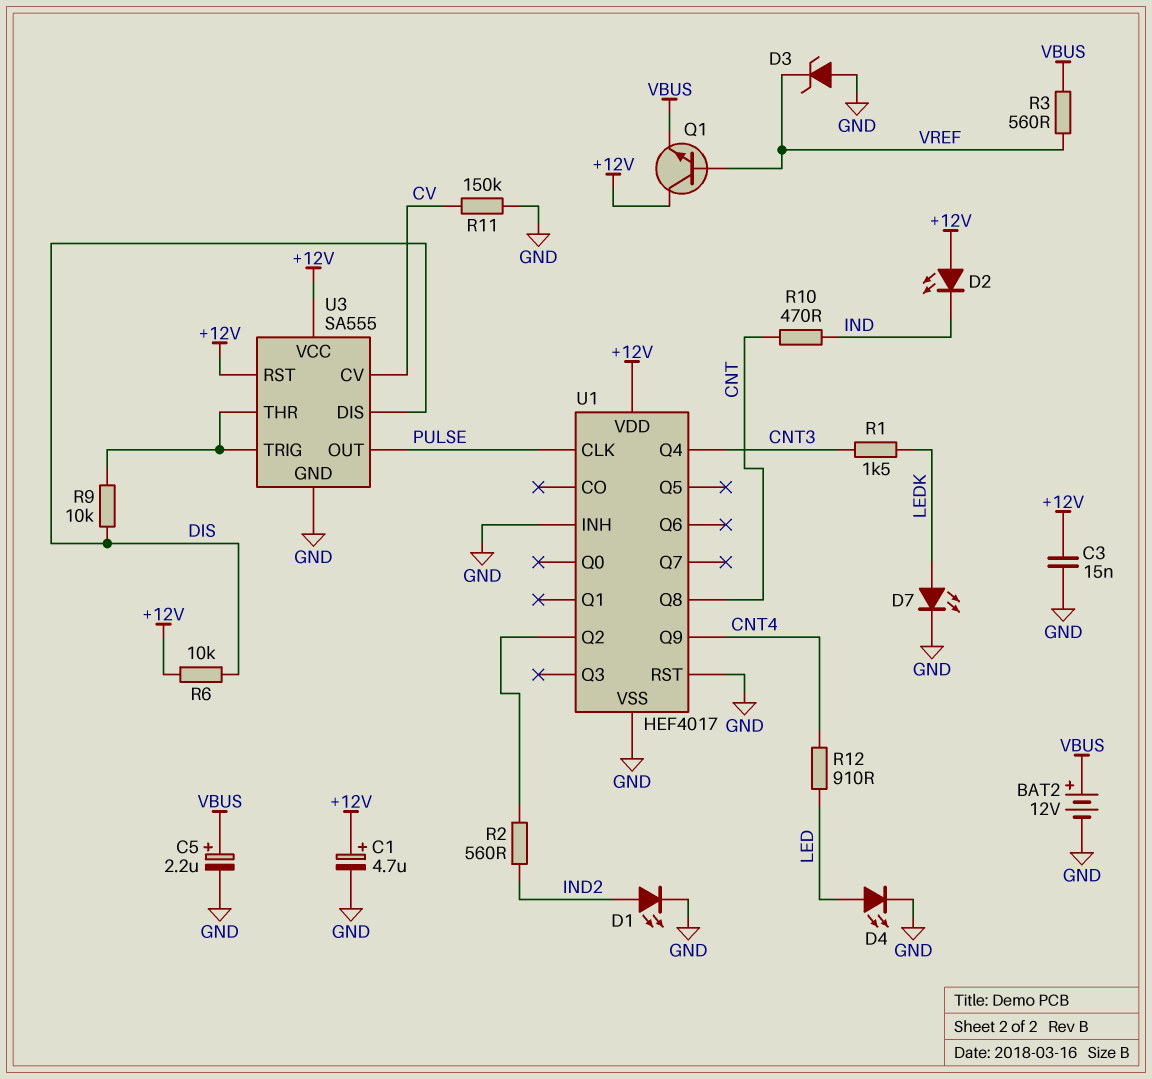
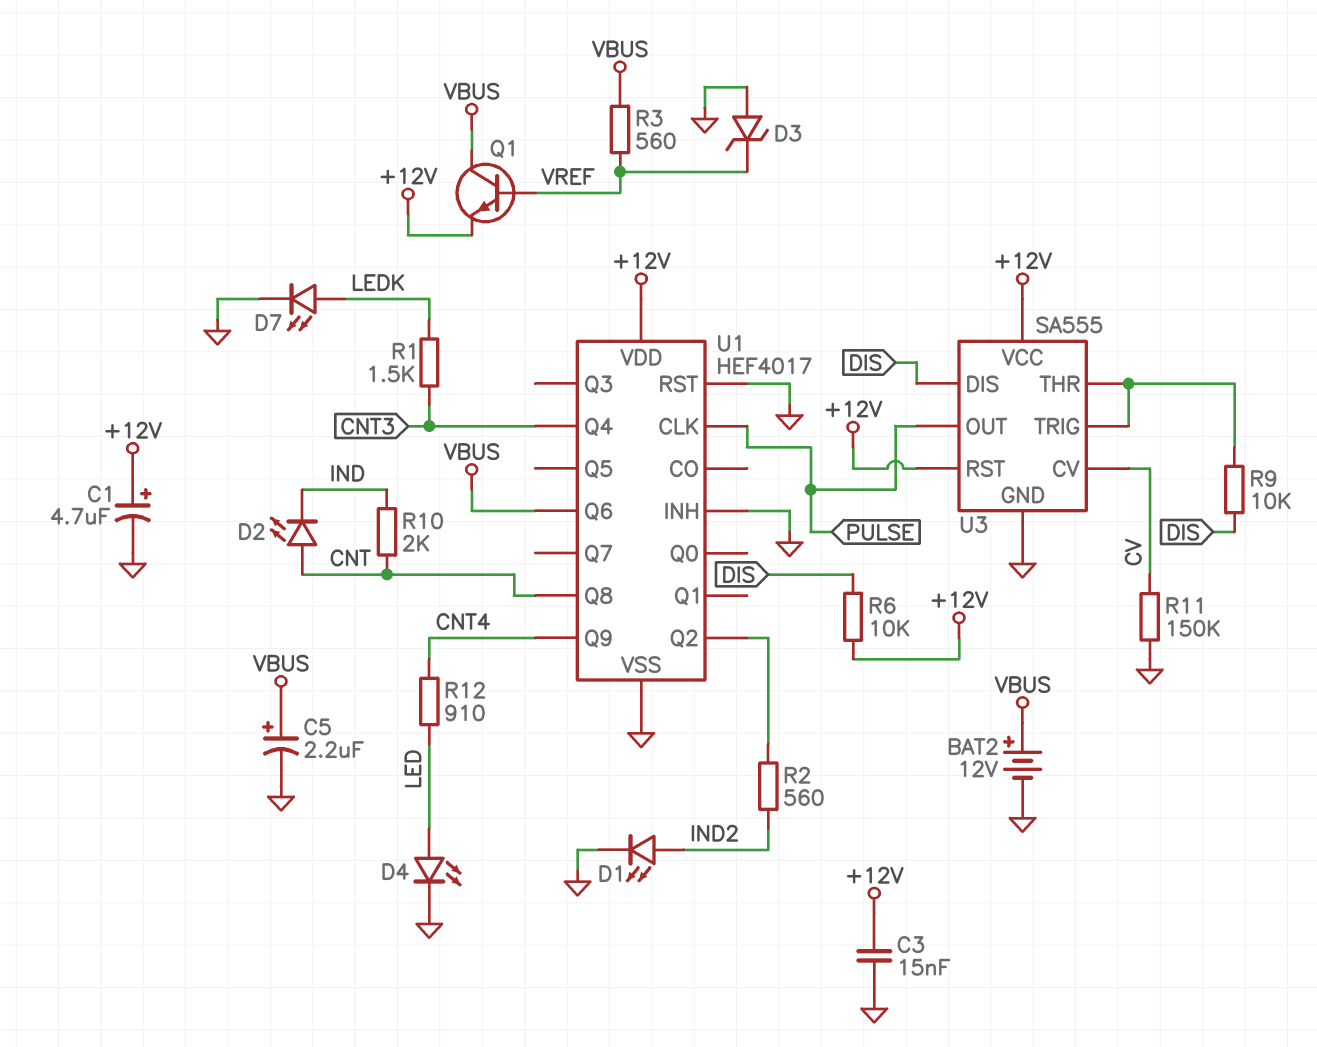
D2: LED (A +12V, K IND) -> LED (A CNT, K IND)
Q1: NPN (B VREF, C +12V, E VBUS) -> NPN (B VREF, C VBUS, E +12V)
R10: 470 (CNT, IND) -> 2k (CNT, IND)
U1 pin Q6: none -> VBUS

